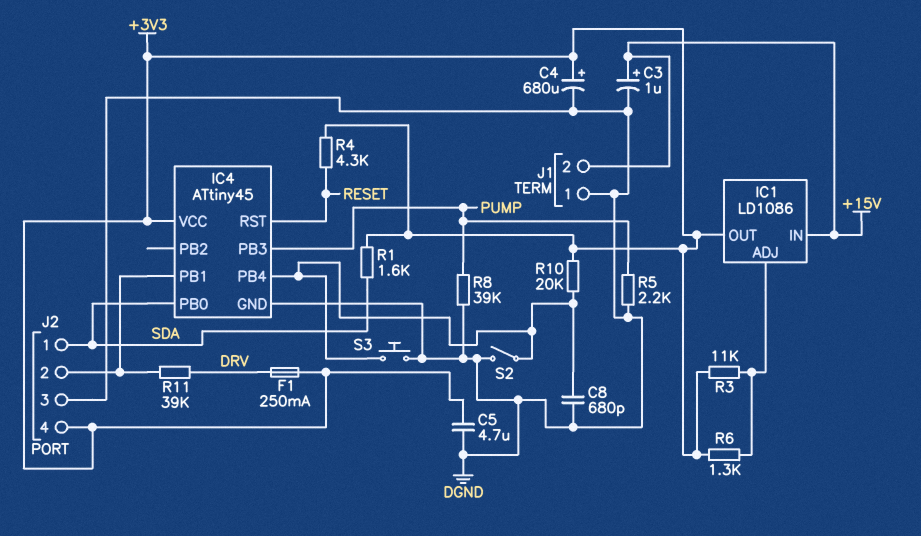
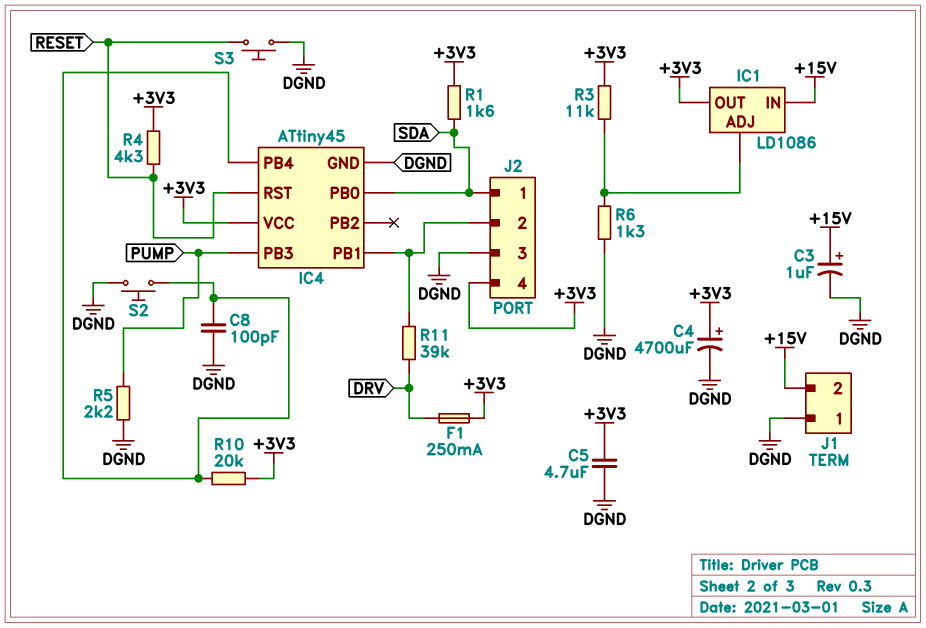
C4: 680uF (plus +3V3, minus DGND) -> 4700uF (plus +3V3, minus DGND)
C8: 680pF (DGND, IC4/PB4) -> 100pF (DGND, IC4/PB4)
R6: 1.3k (+3V3, IC1/ADJ) -> 1.3k (DGND, IC1/ADJ)
R8: 39k (DGND, PUMP) -> none
S2: switch (DGND, IC4/PB4) -> button (DGND, IC4/PB4)
S3: button (DGND, IC4/PB4) -> button (DGND, RESET)

